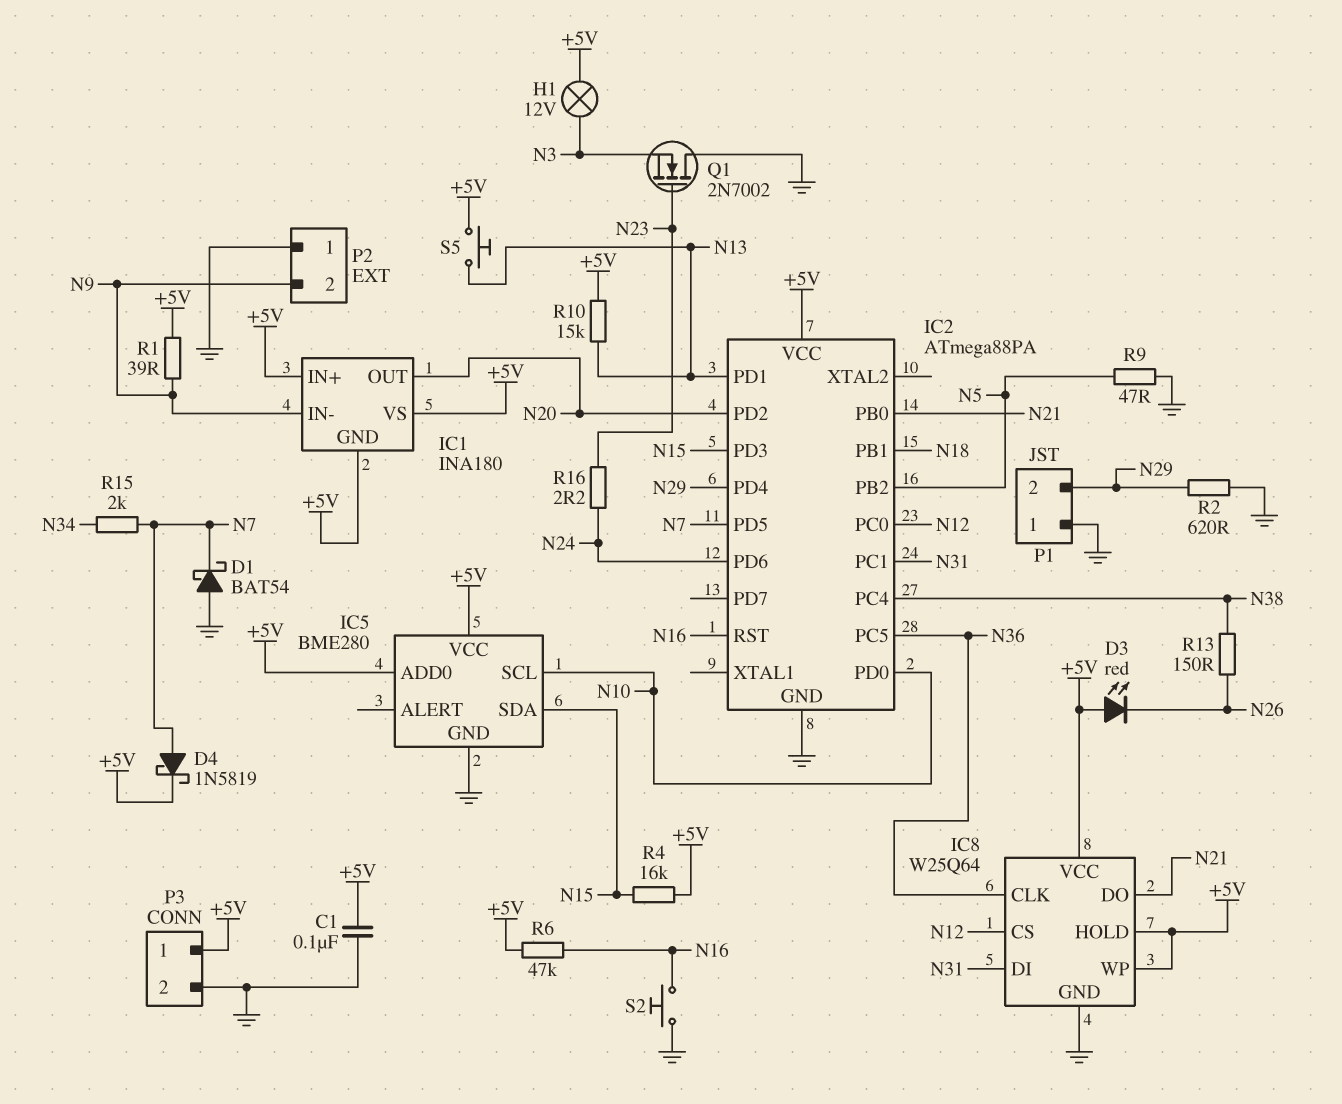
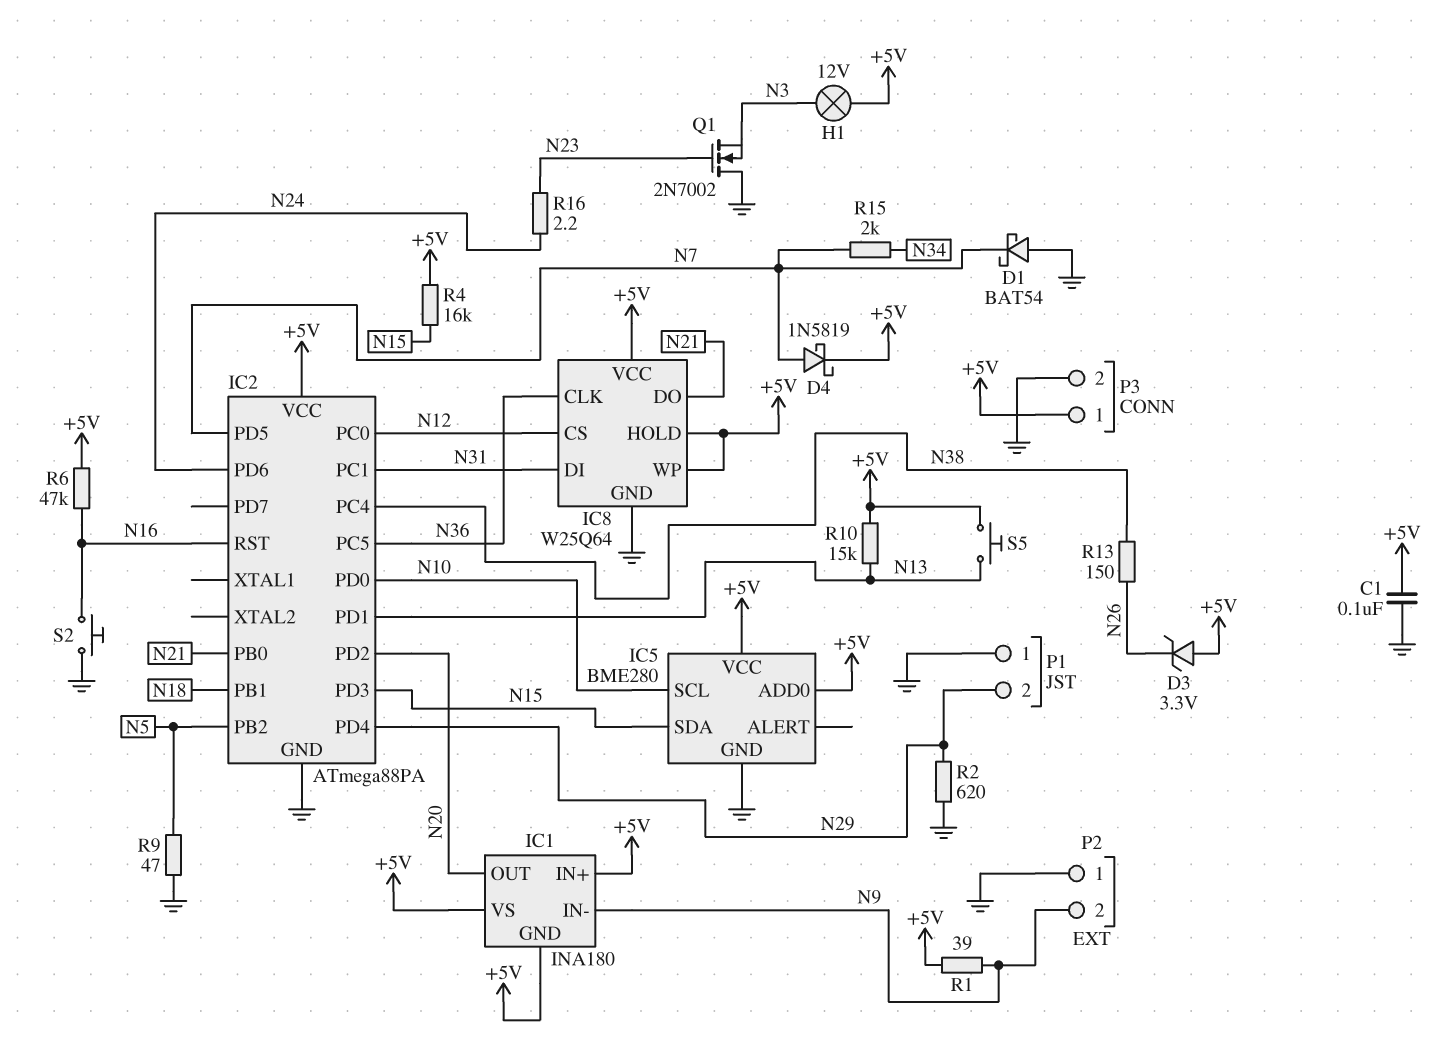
D3: LED red (A +5V, K N26) -> zener 3.3V (A +5V, K N26)

